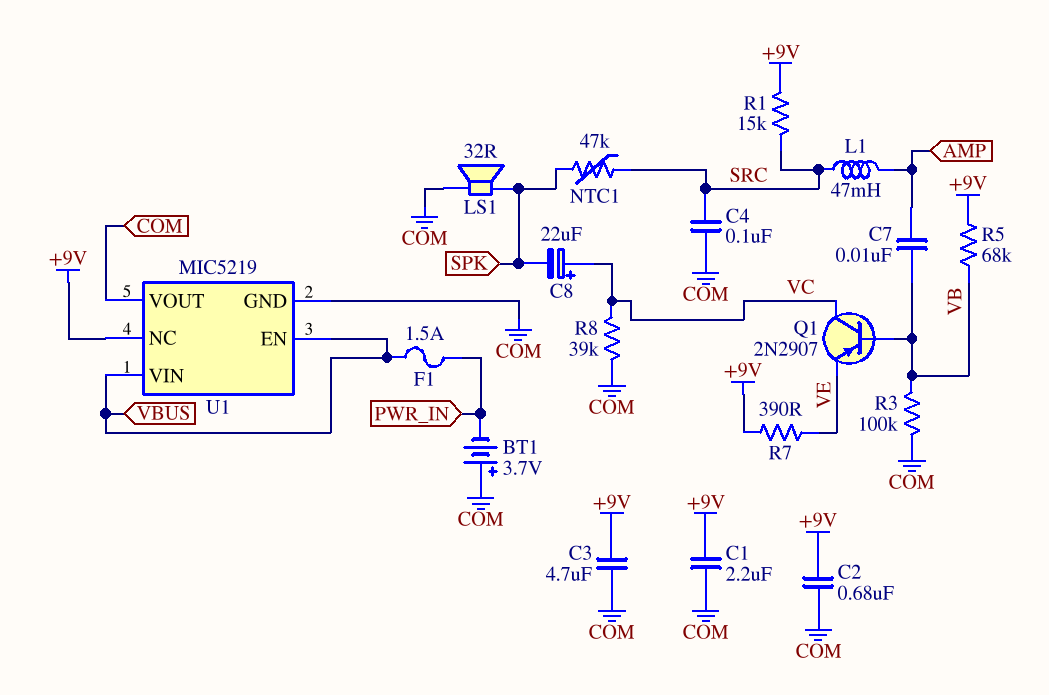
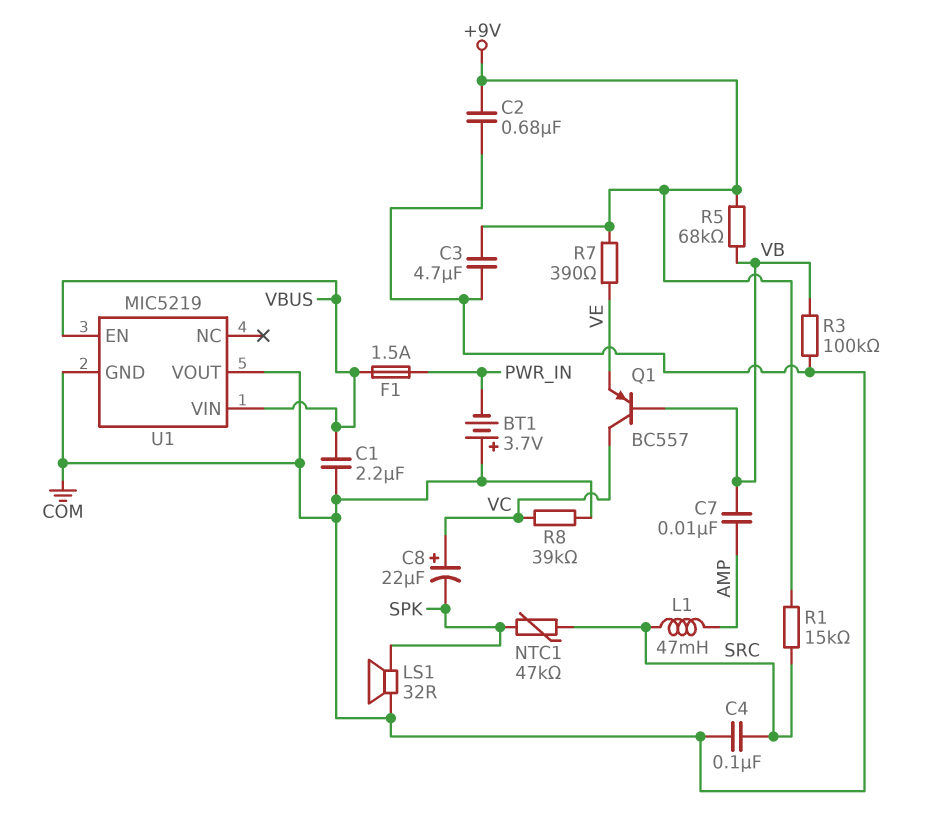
C1: 2.2uF (+9V, COM) -> 2.2uF (COM, VBUS)
Q1: PNP 2N2907 (B VB, C VC, E VE) -> PNP BC557 (B VB, C VC, E VE)
U1 pin NC: +9V -> none

